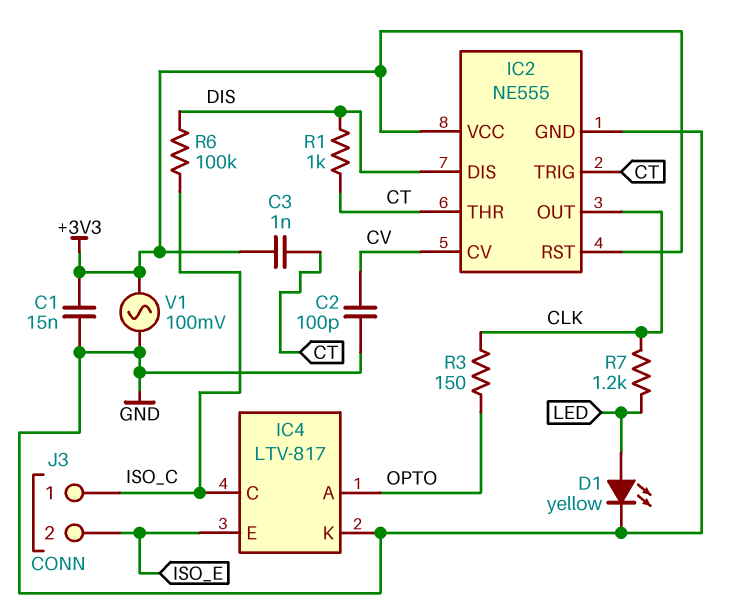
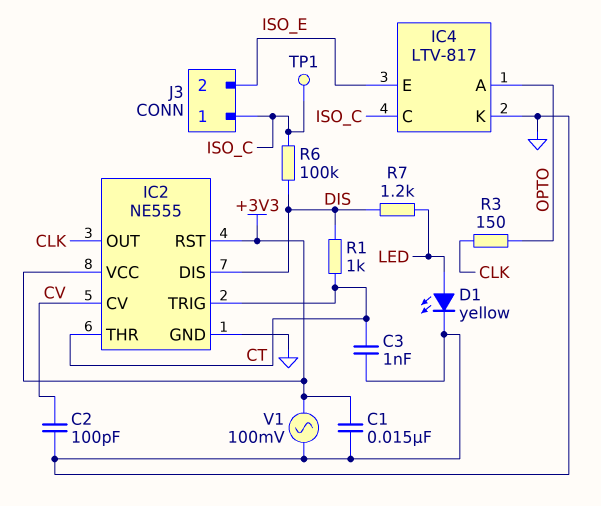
C3: 1nF (+3V3, CT) -> 1nF (CT, GND)
R7: 1.2k (CLK, LED) -> 1.2k (DIS, LED)
TP1: none -> test point (ISO_C)

